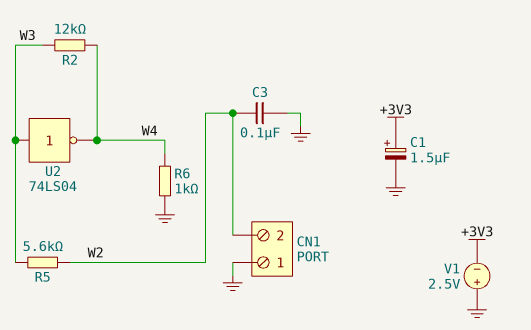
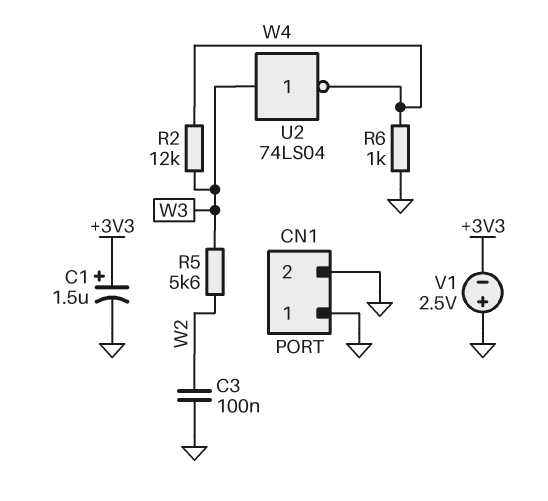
CN1 pin 2: W2 -> GND

